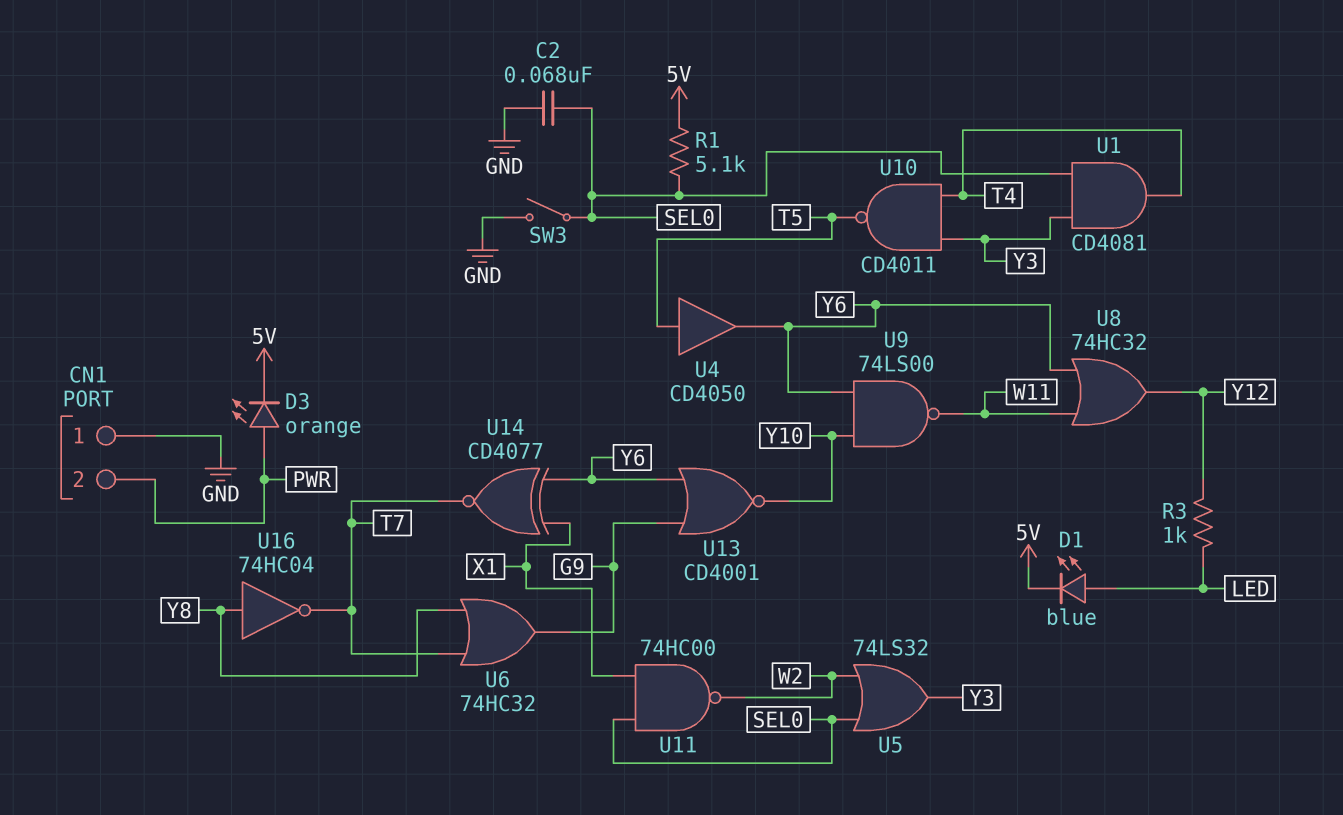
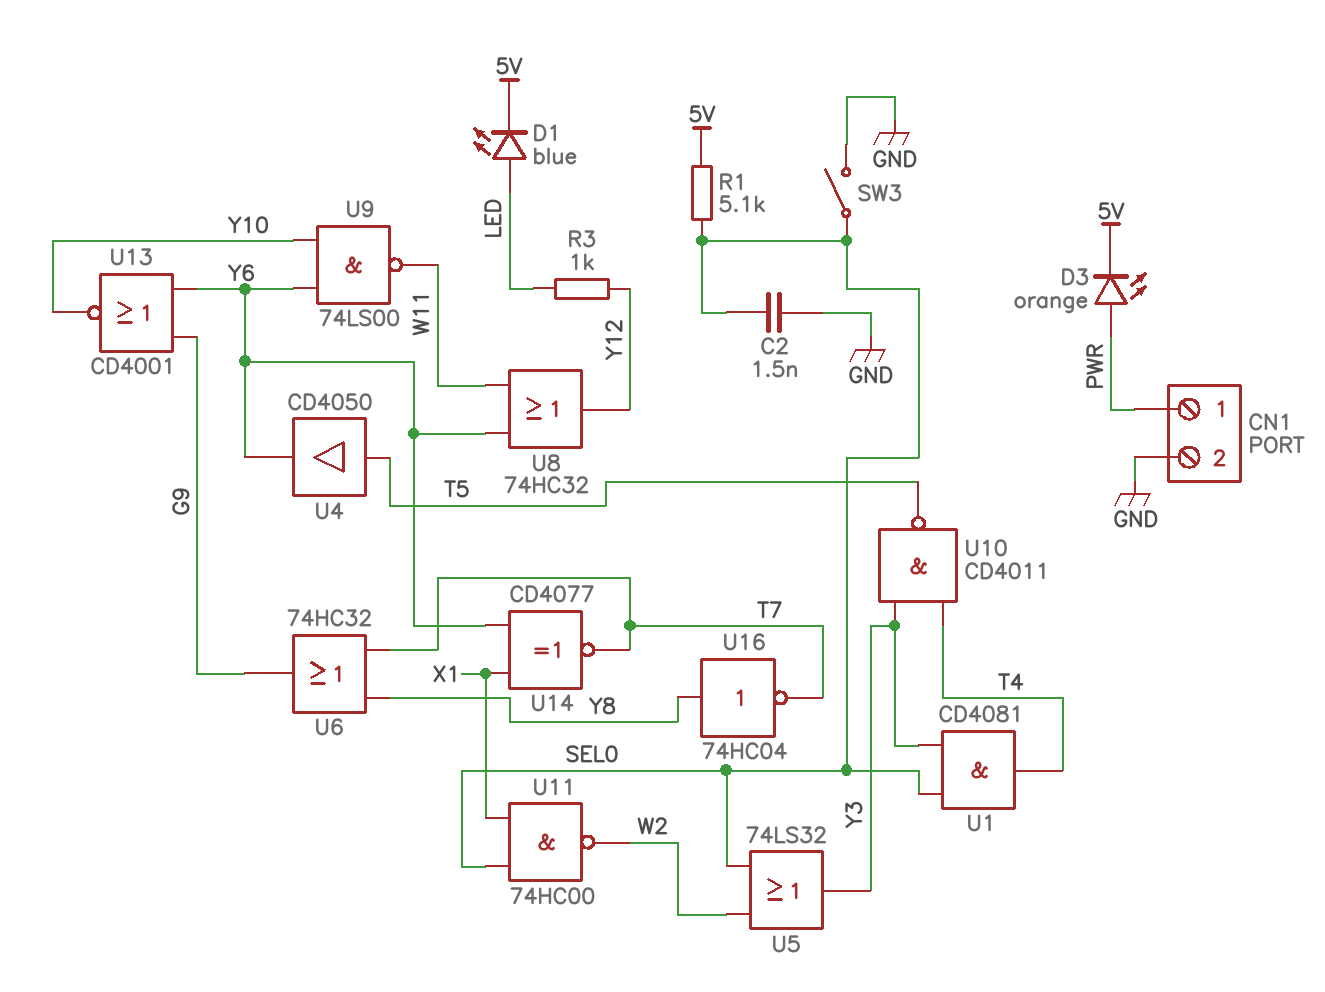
C2: 68nF (GND, SEL0) -> 1.5nF (GND, SEL0)
CN1 pin 1: GND -> PWR
CN1 pin 2: PWR -> GND

